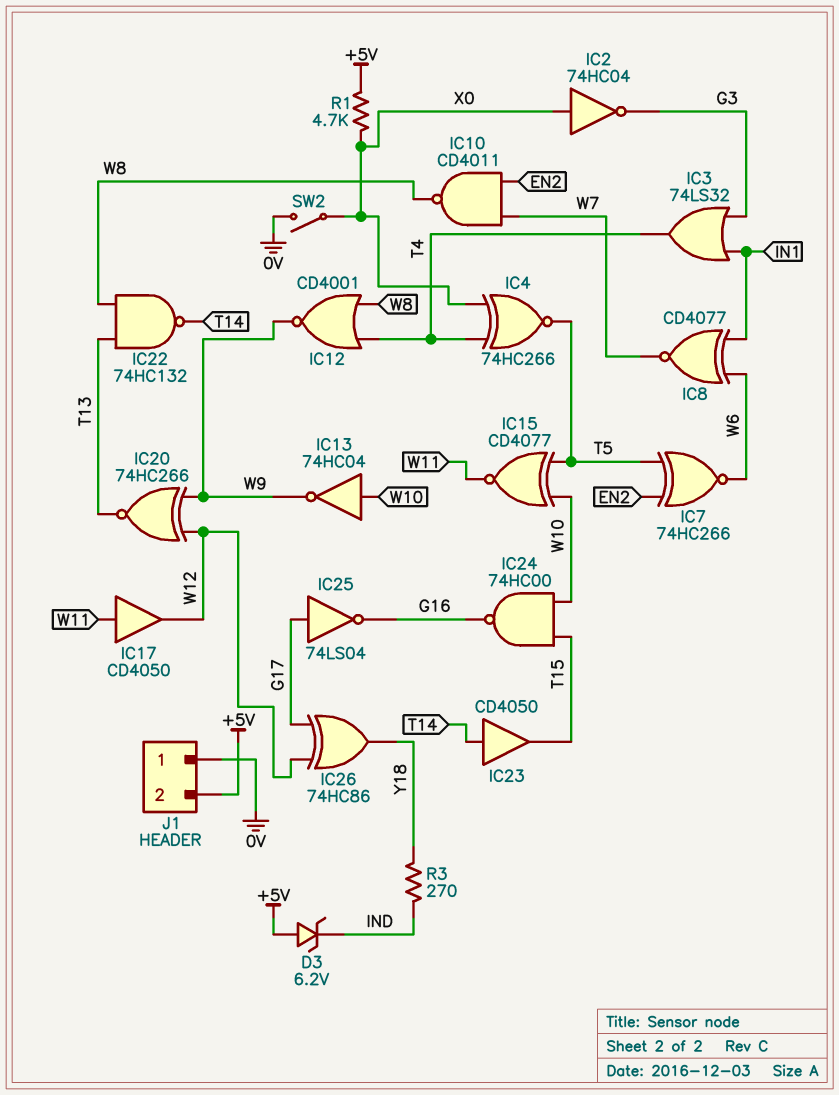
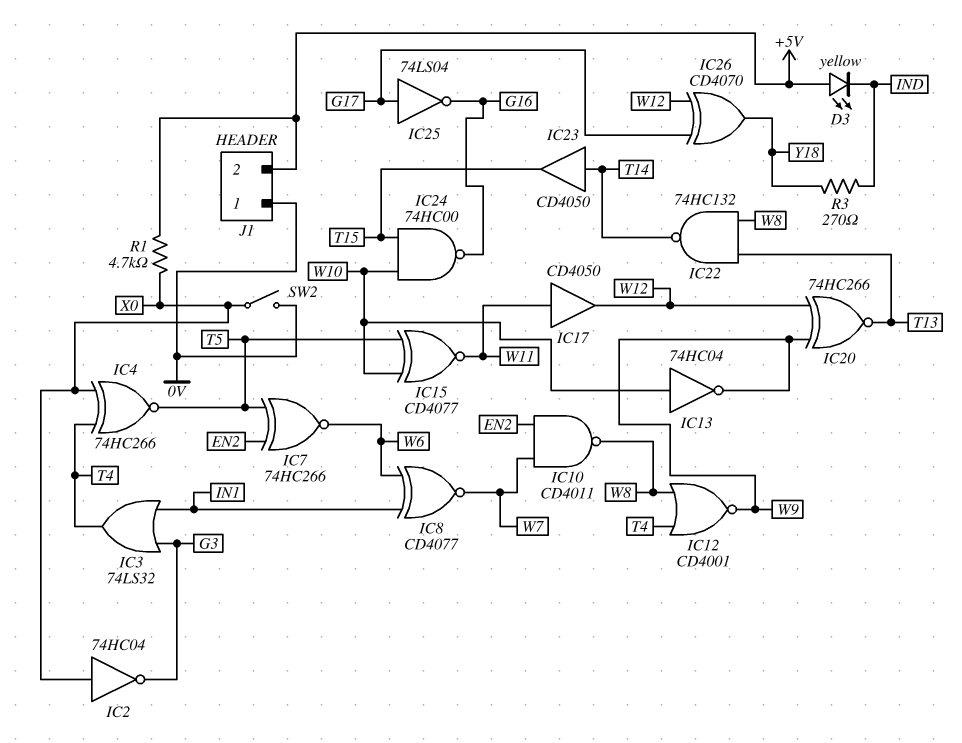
D3: zener 6.2V (A +5V, K IND) -> LED yellow (A +5V, K IND)
IC26: XOR 74HC86 (in G17, in W12, out Y18) -> XOR CD4070 (in G17, in W12, out Y18)

